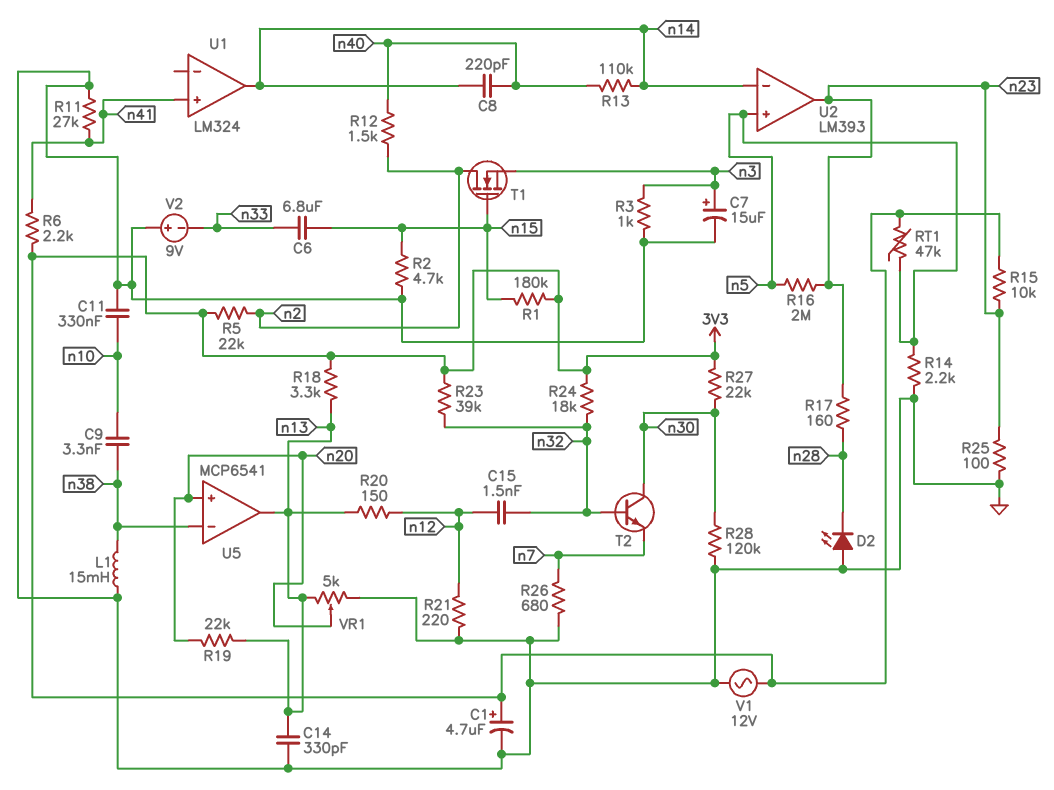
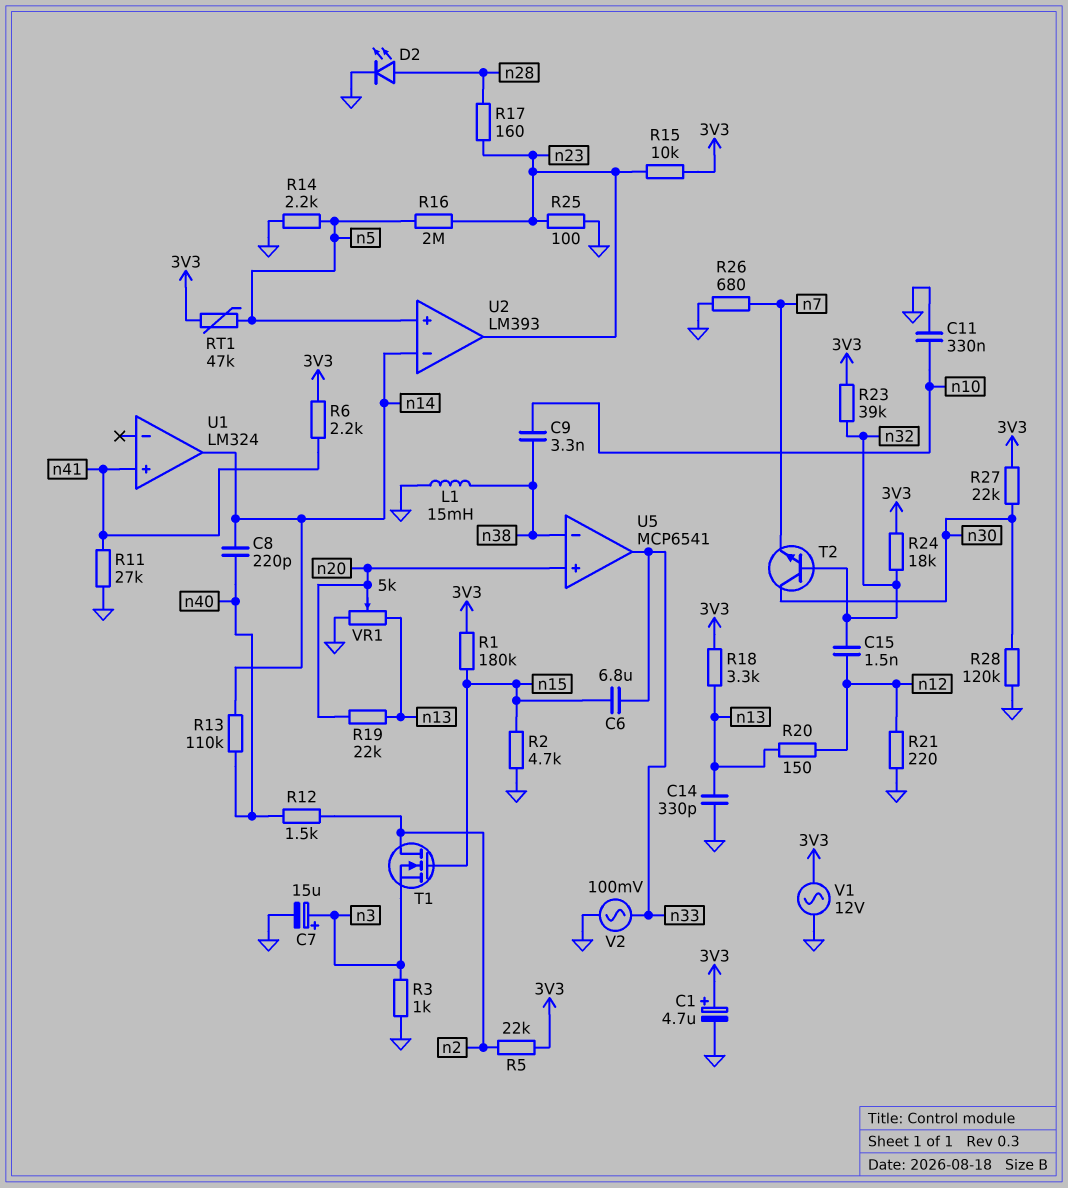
D2: LED (A GND, K n28) -> LED (A n28, K GND)
U5 pin out: n13 -> n33
V2: 9V (plus GND, minus n33) -> AC 100mV (GND, n33)

